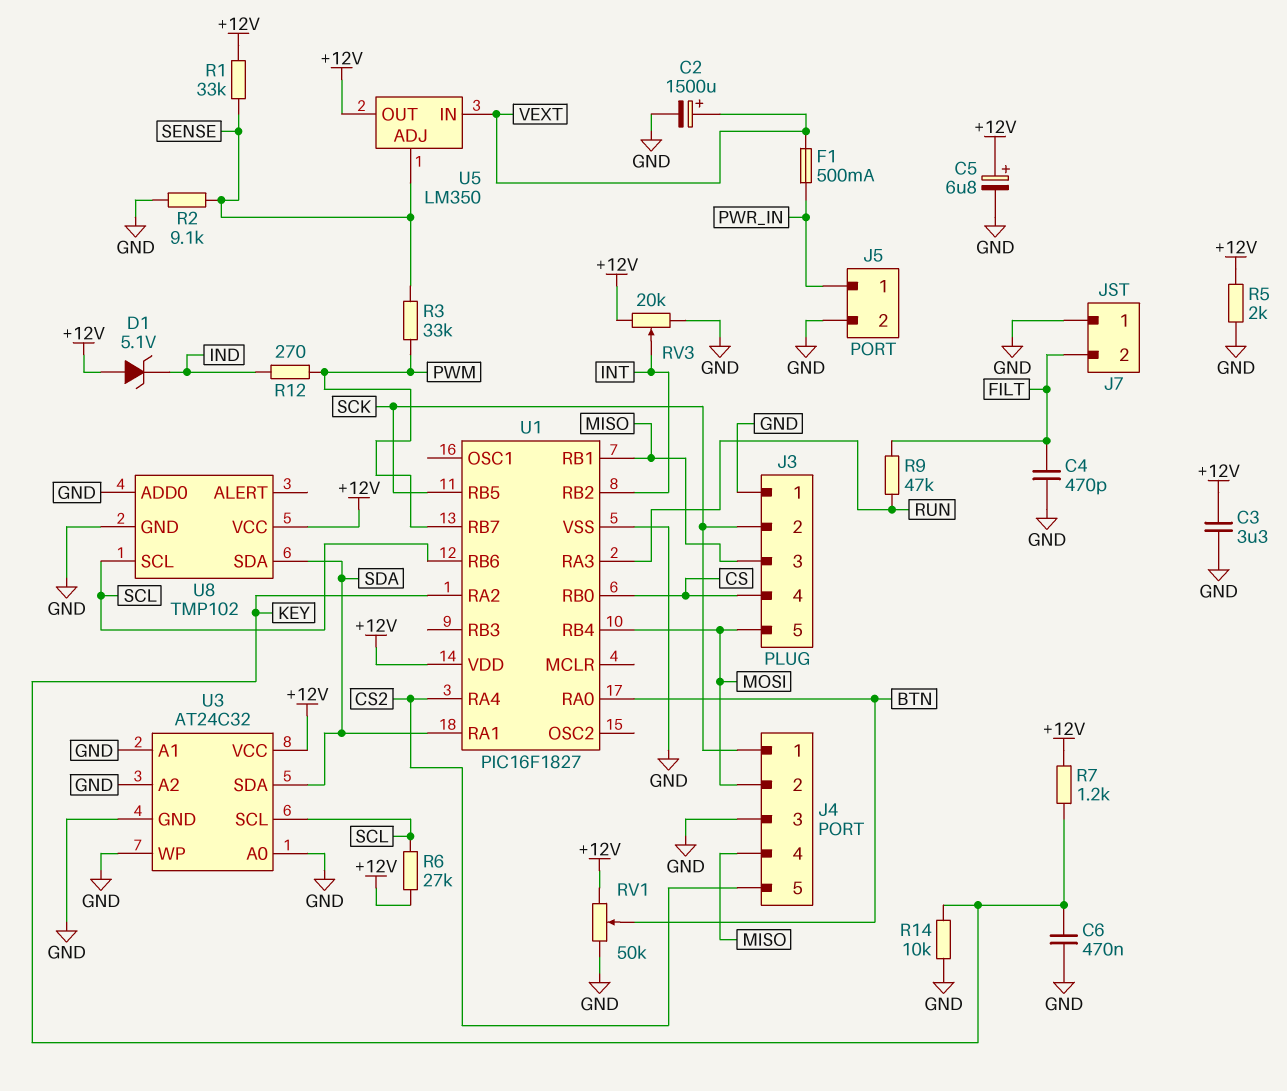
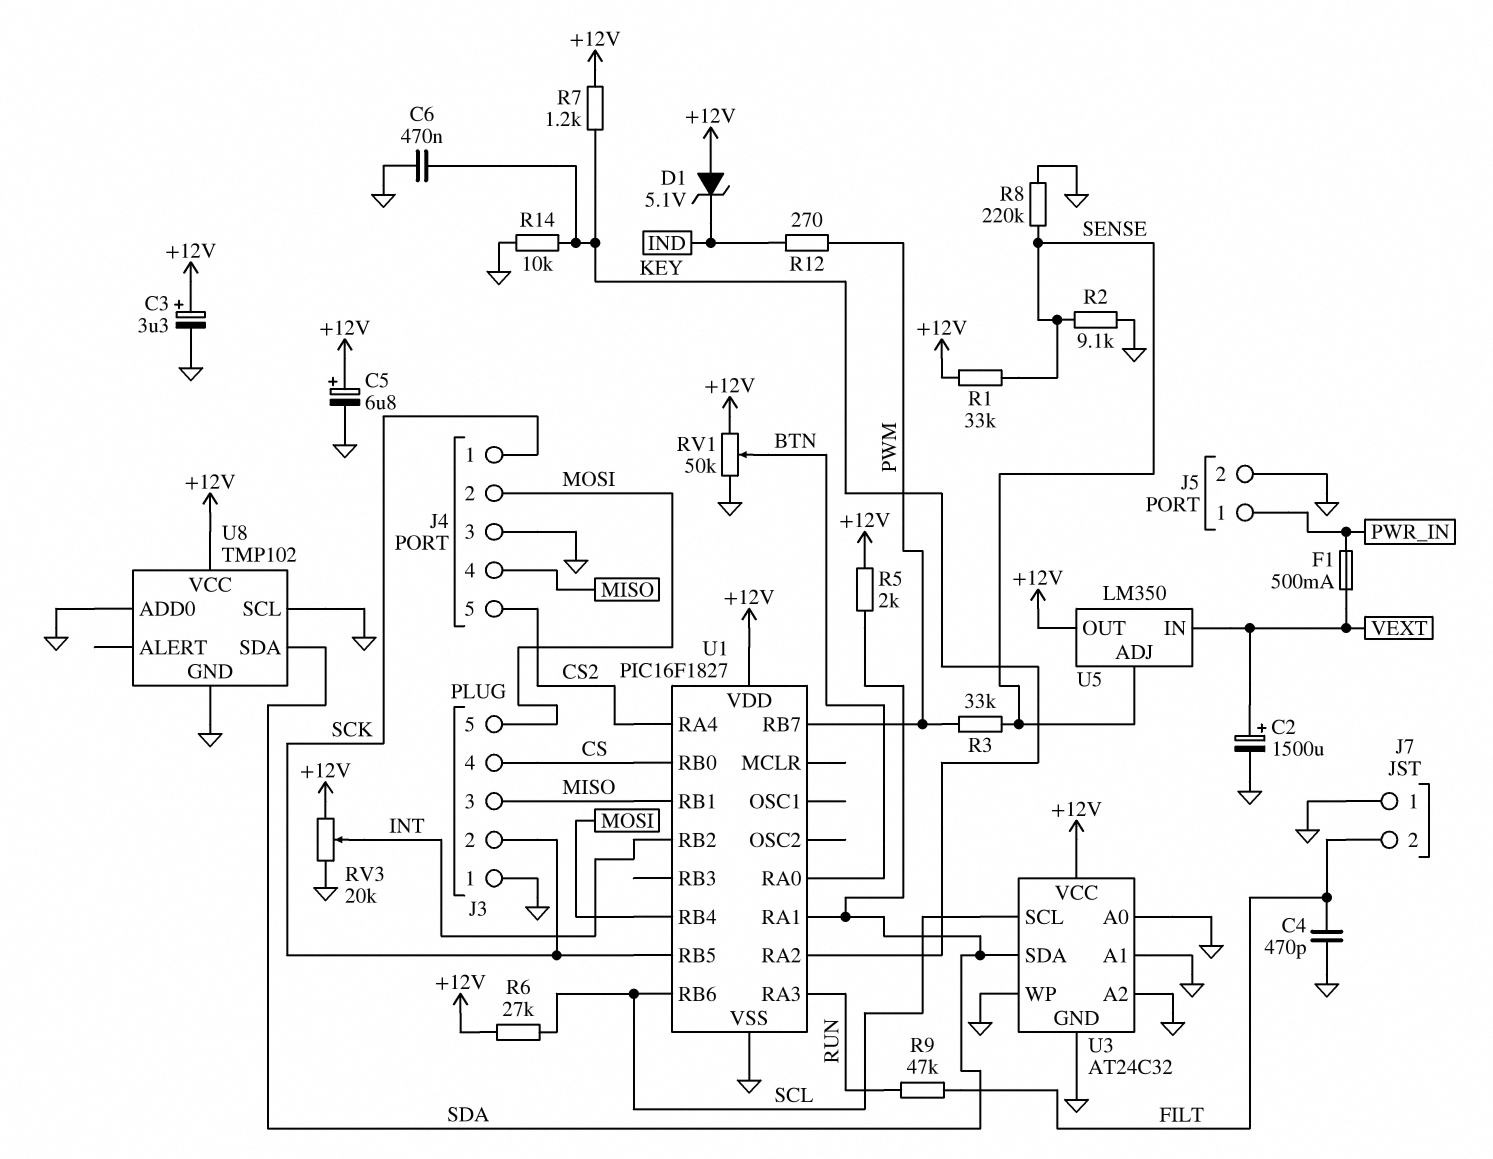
C3: 3.3uF (+12V, GND) -> 3.3uF (plus +12V, minus GND)
R5: 2k (+12V, GND) -> 2k (+12V, SDA)
R8: none -> 220k (GND, SENSE)
U8 pin SCL: SCL -> GND

